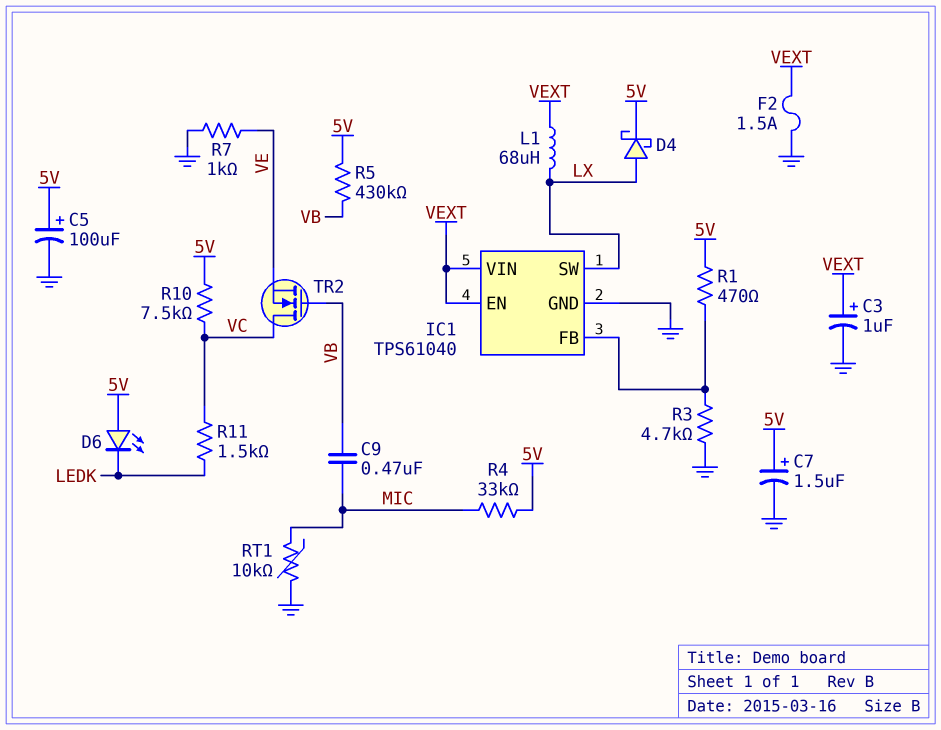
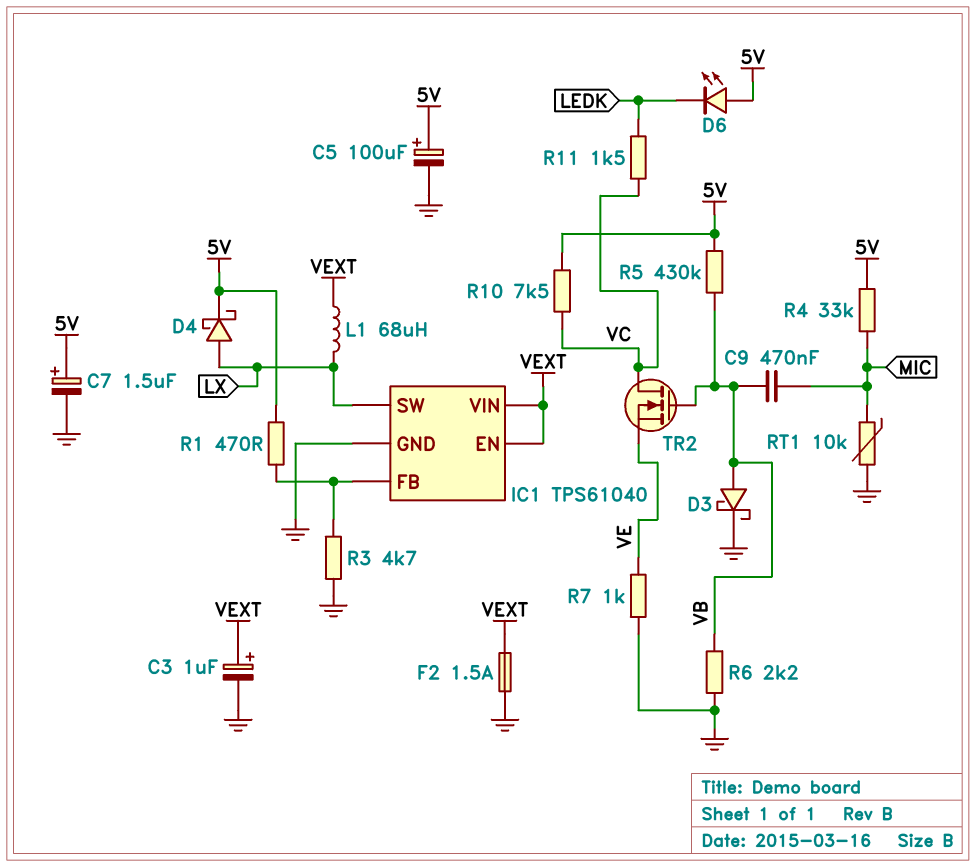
D3: none -> schottky (A VB, K GND)
R6: none -> 2.2k (GND, VB)

